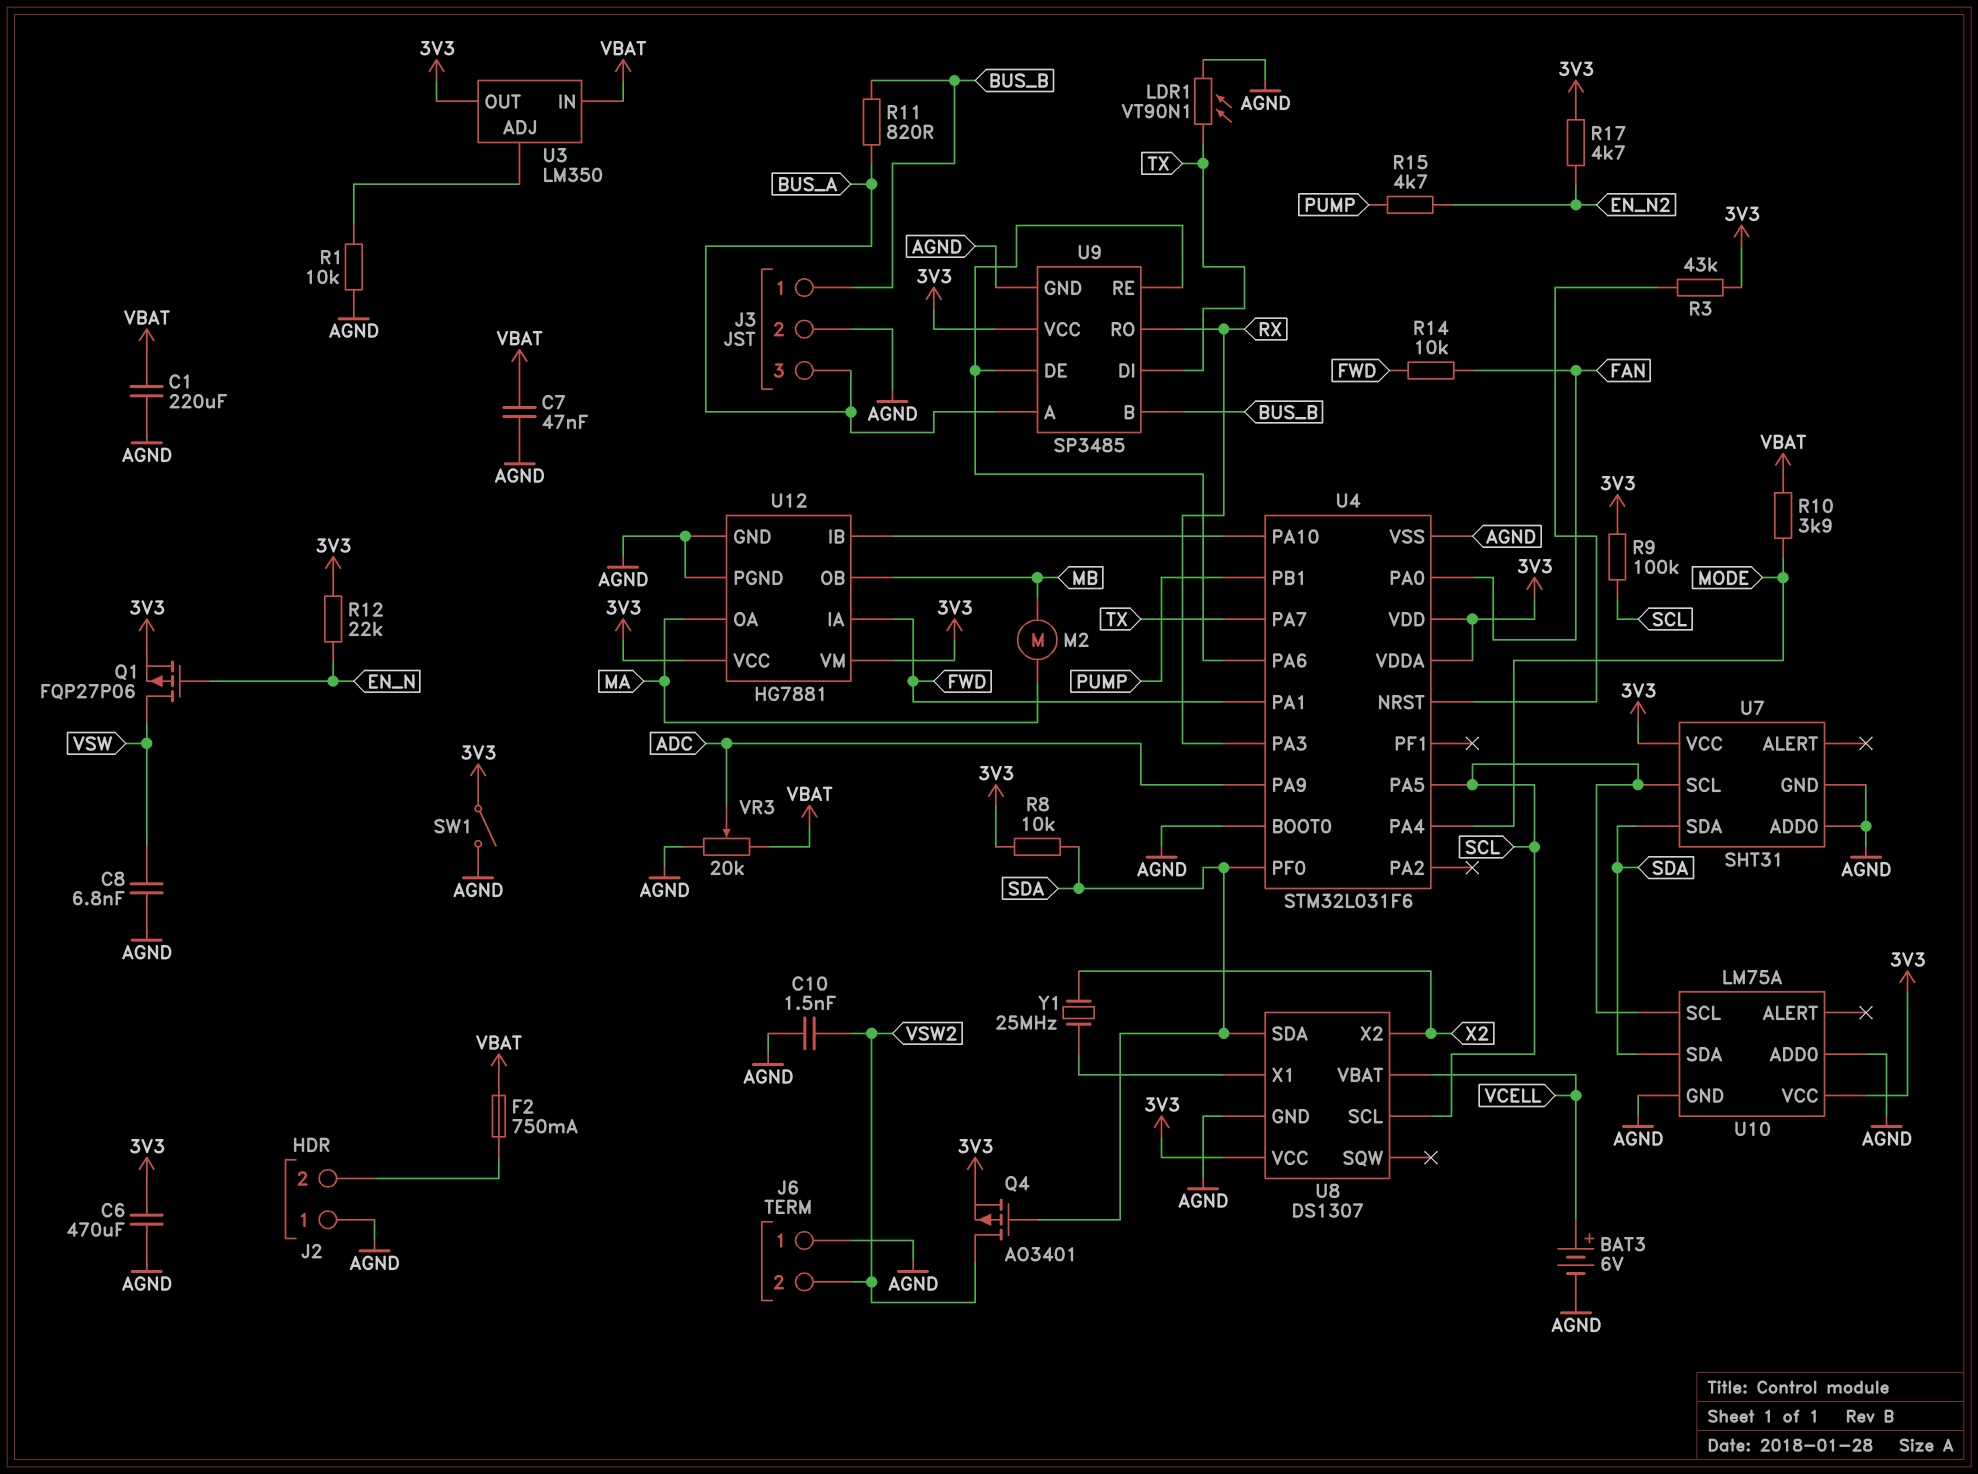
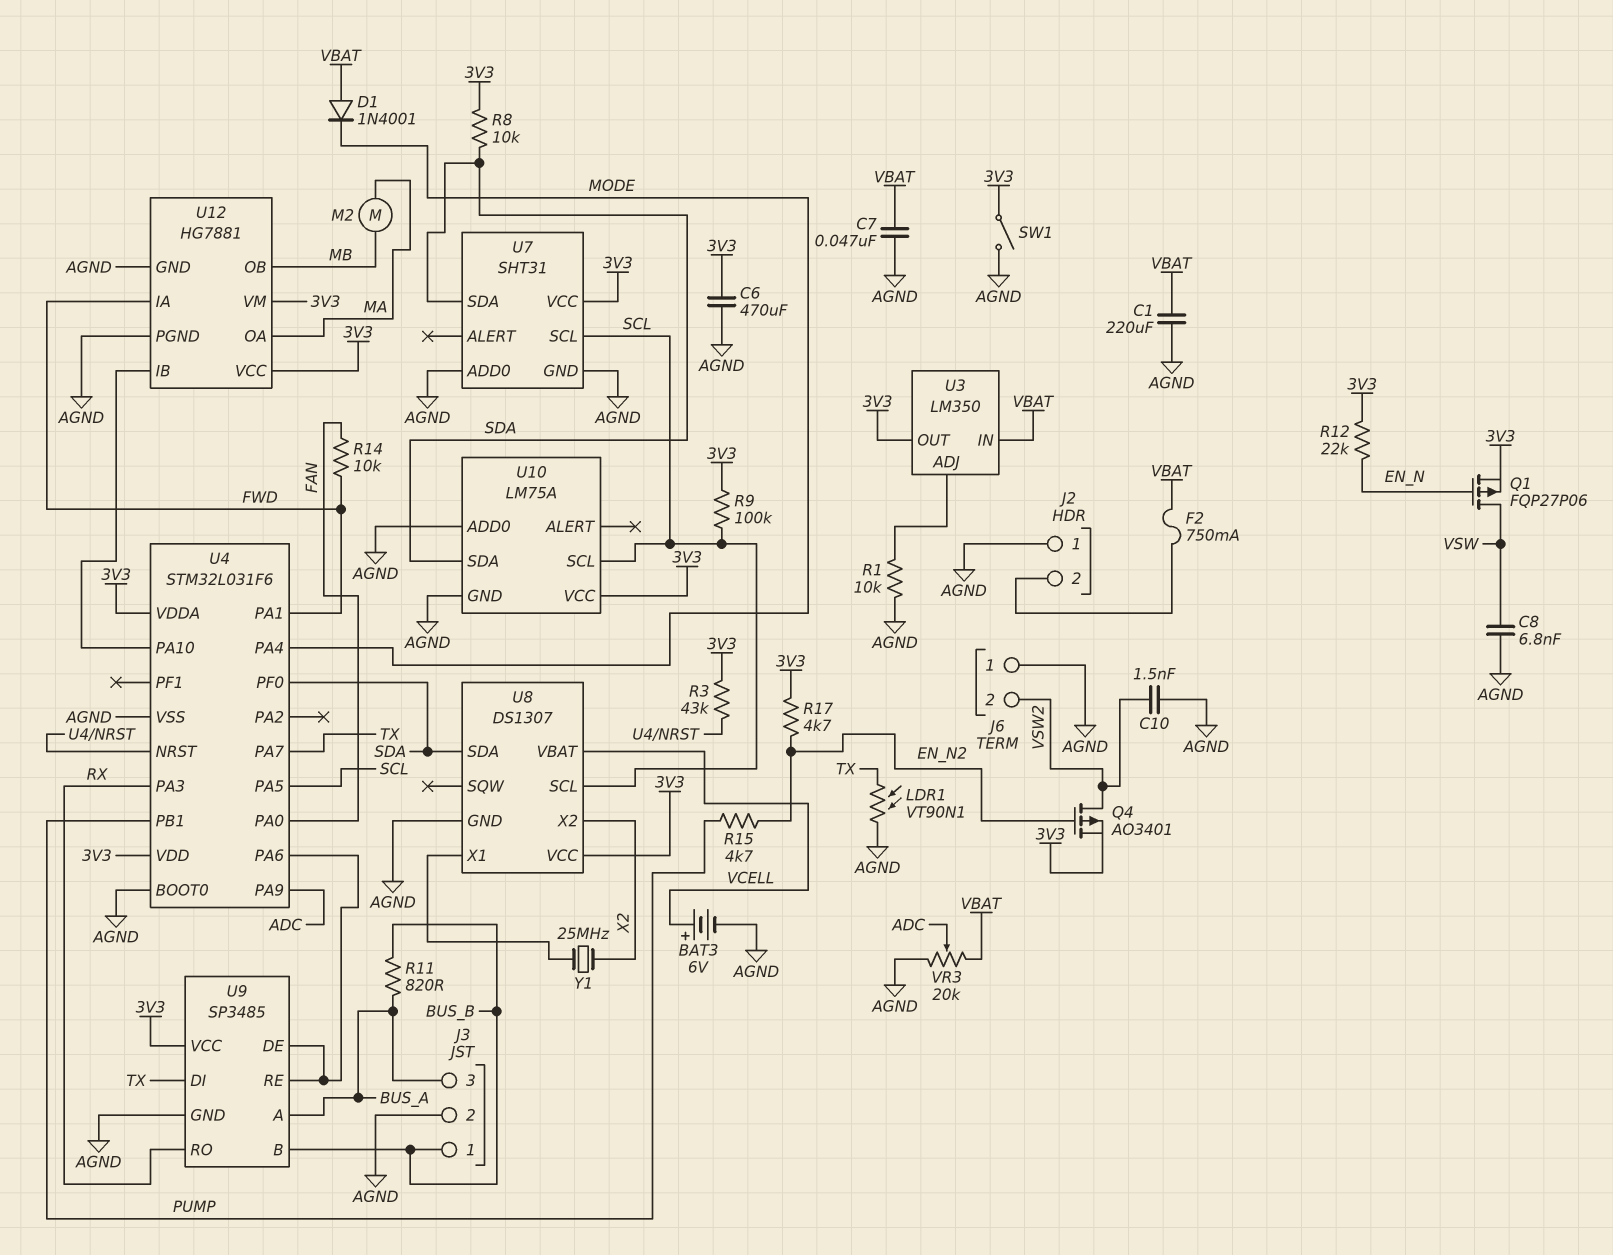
D1: none -> diode 1N4001 (A VBAT, K MODE)
Q4: PMOS AO3401 (G SDA, D VSW2, S 3V3) -> PMOS AO3401 (G EN_N2, D VSW2, S 3V3)
R10: 3.9k (MODE, VBAT) -> none

